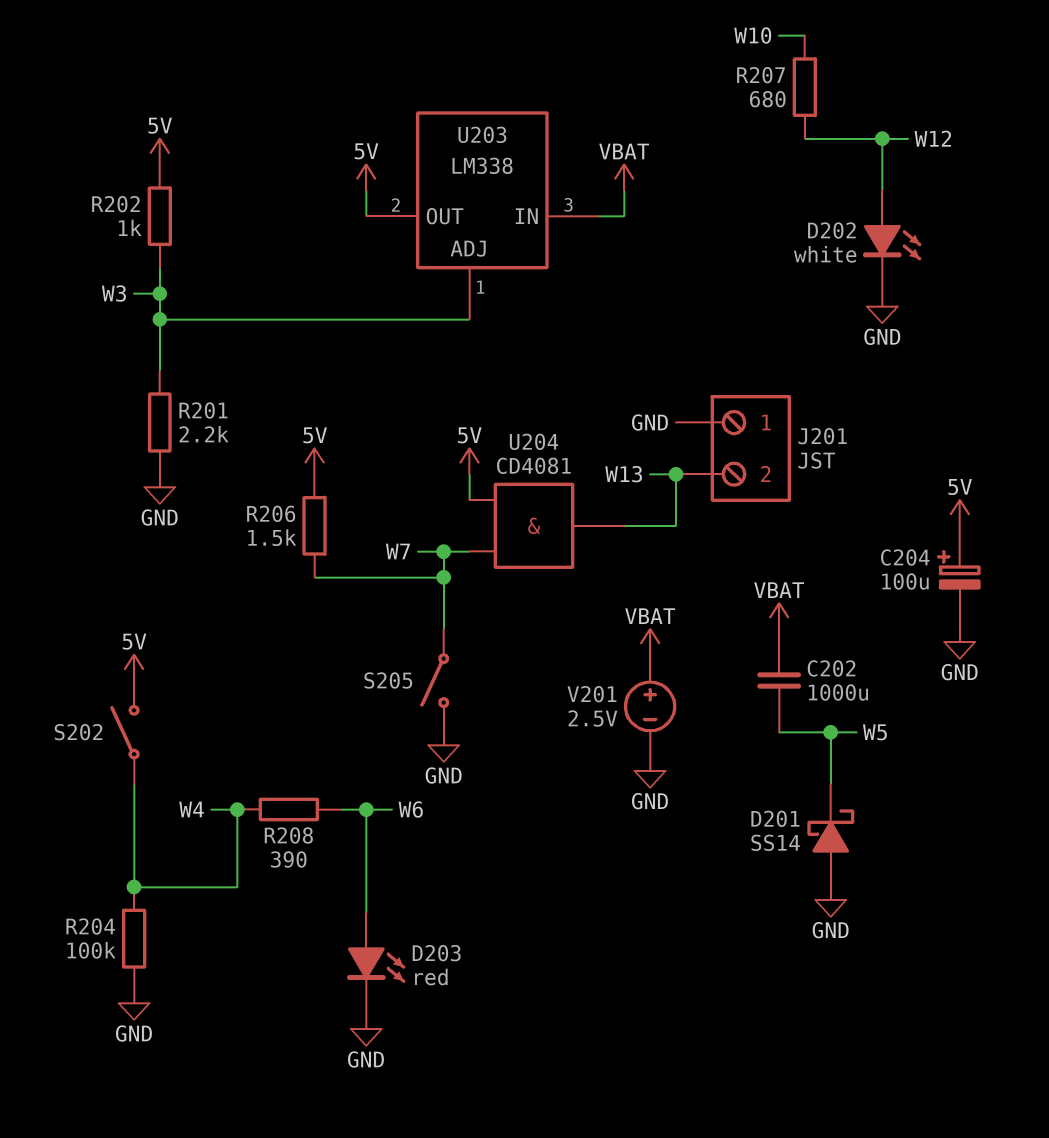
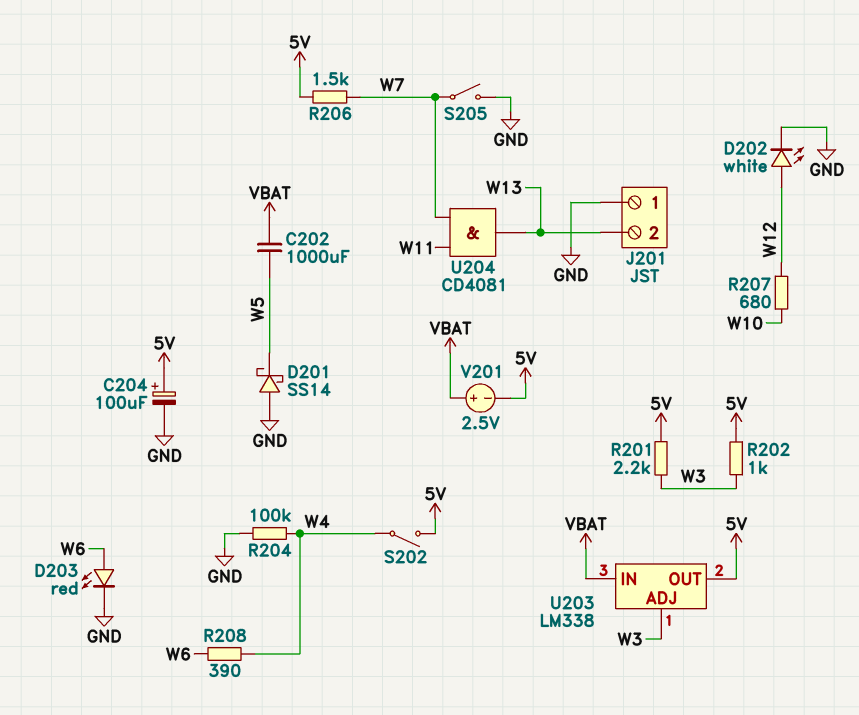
R201: 2.2k (GND, W3) -> 2.2k (5V, W3)
U204: AND CD4081 (in 5V, in W7, out W13) -> AND CD4081 (in W7, in W11, out W13)
V201: 2.5V (plus VBAT, minus GND) -> 2.5V (plus VBAT, minus 5V)

